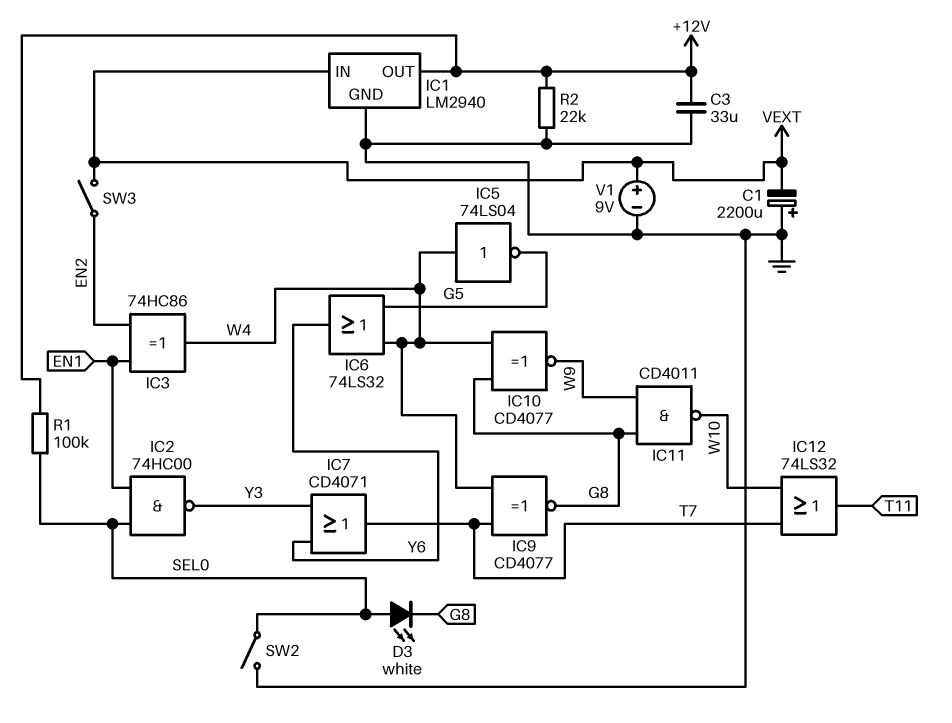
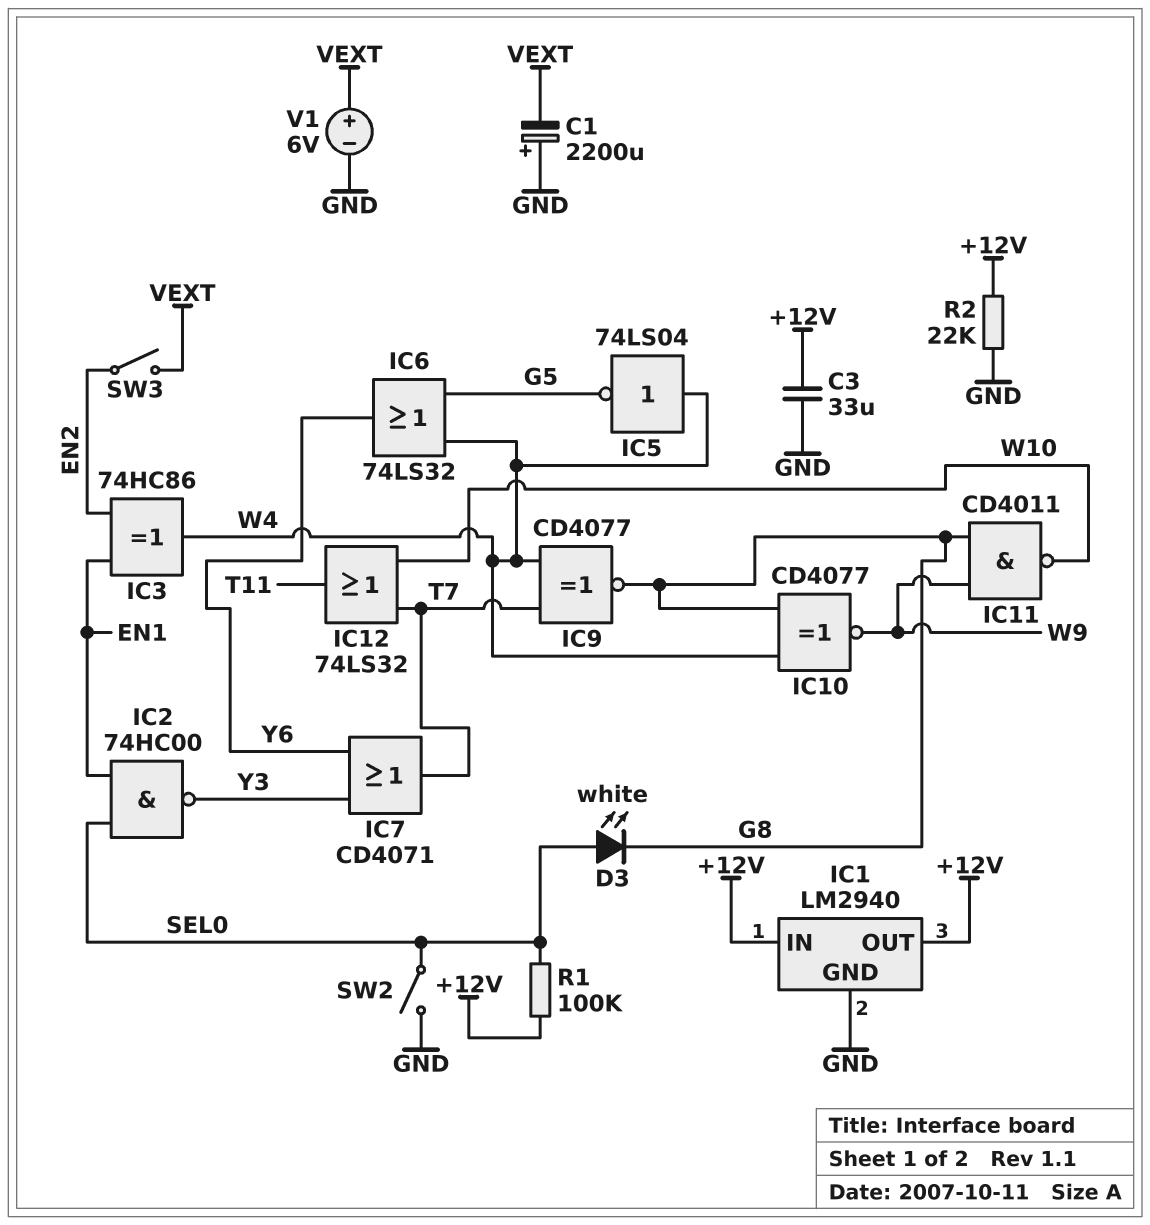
IC1 pin IN: VEXT -> +12V
V1: 9V (plus VEXT, minus GND) -> 6V (plus VEXT, minus GND)

